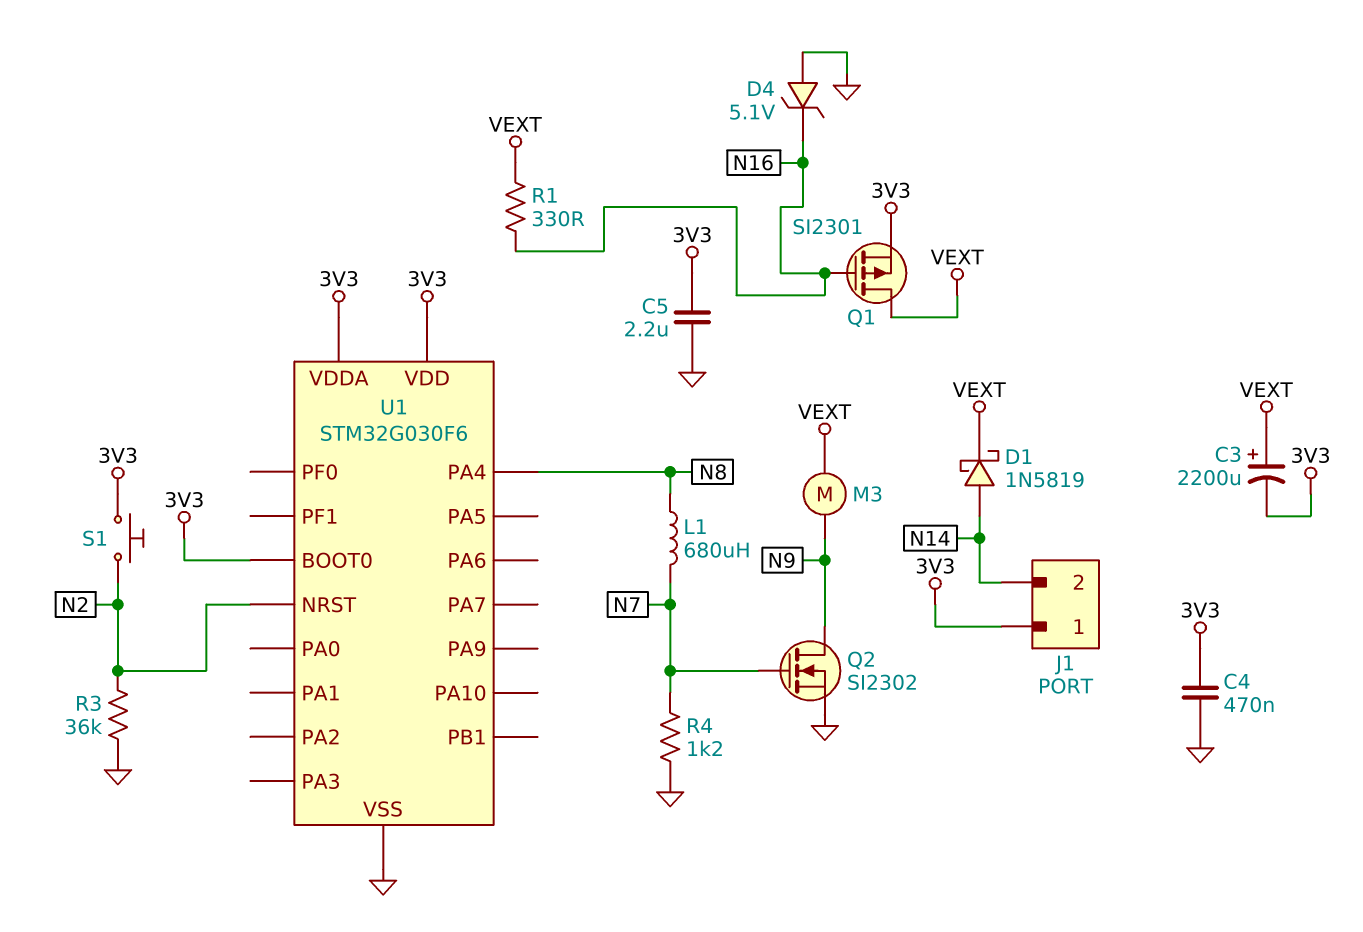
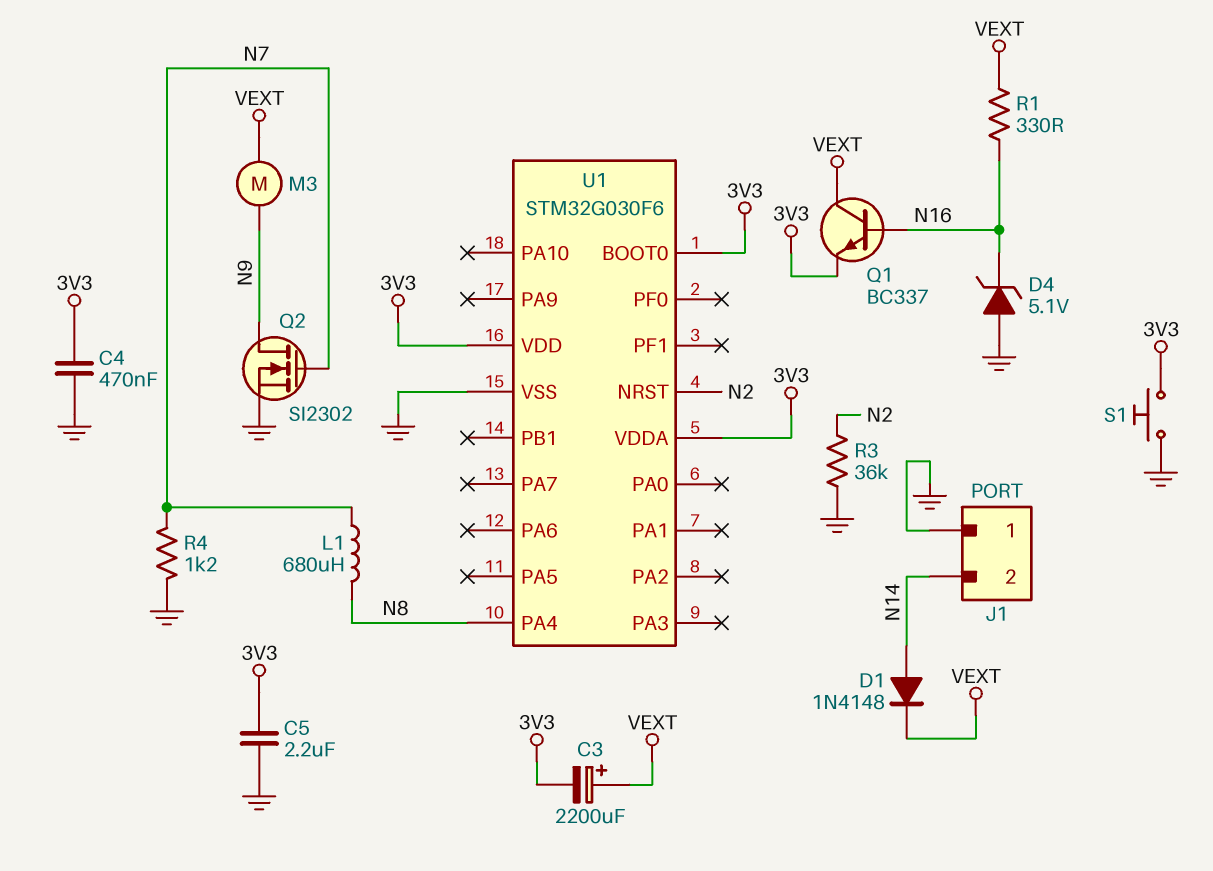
D1: schottky 1N5819 (A N14, K VEXT) -> diode 1N4148 (A N14, K VEXT)
J1 pin 1: 3V3 -> GND
Q1: PMOS SI2301 (G N16, D VEXT, S 3V3) -> NPN BC337 (B N16, C VEXT, E 3V3)
S1: button (3V3, N2) -> button (3V3, GND)

